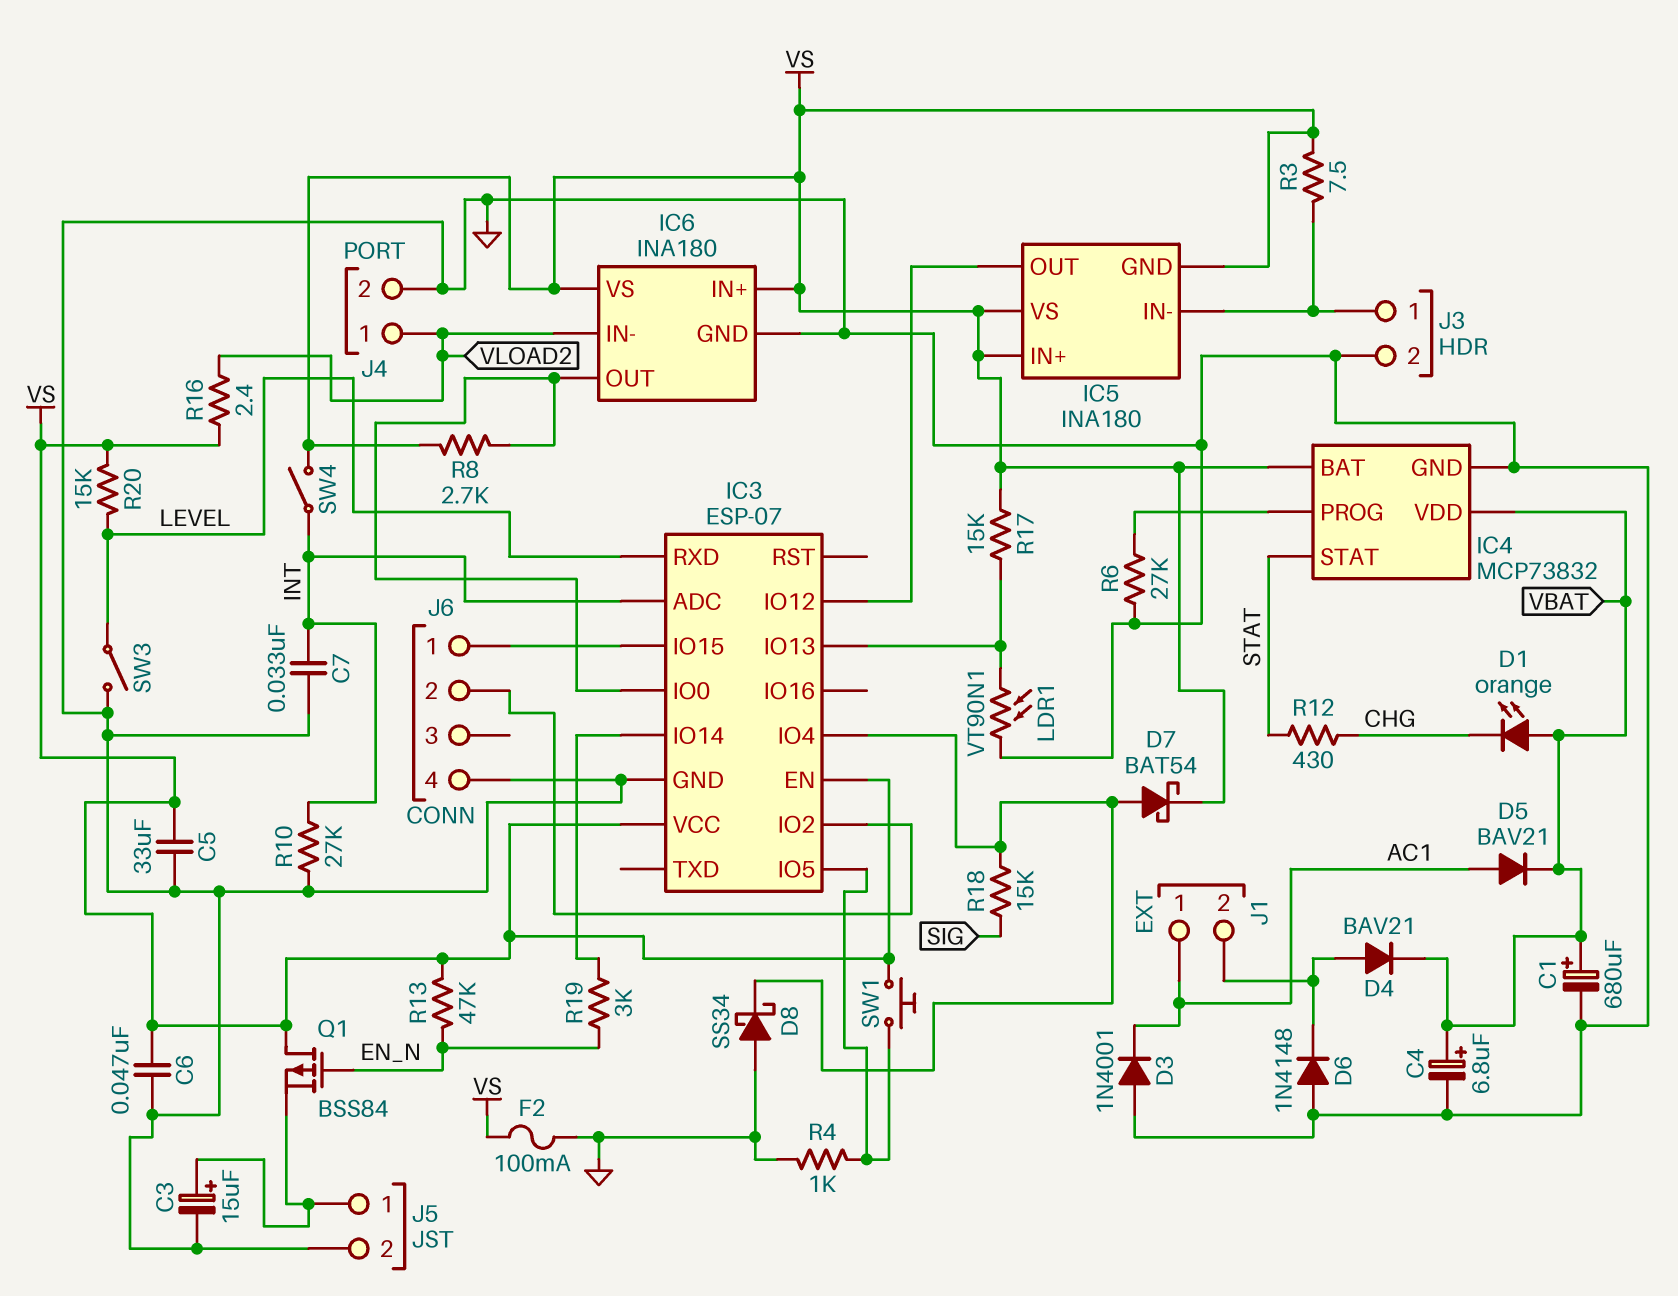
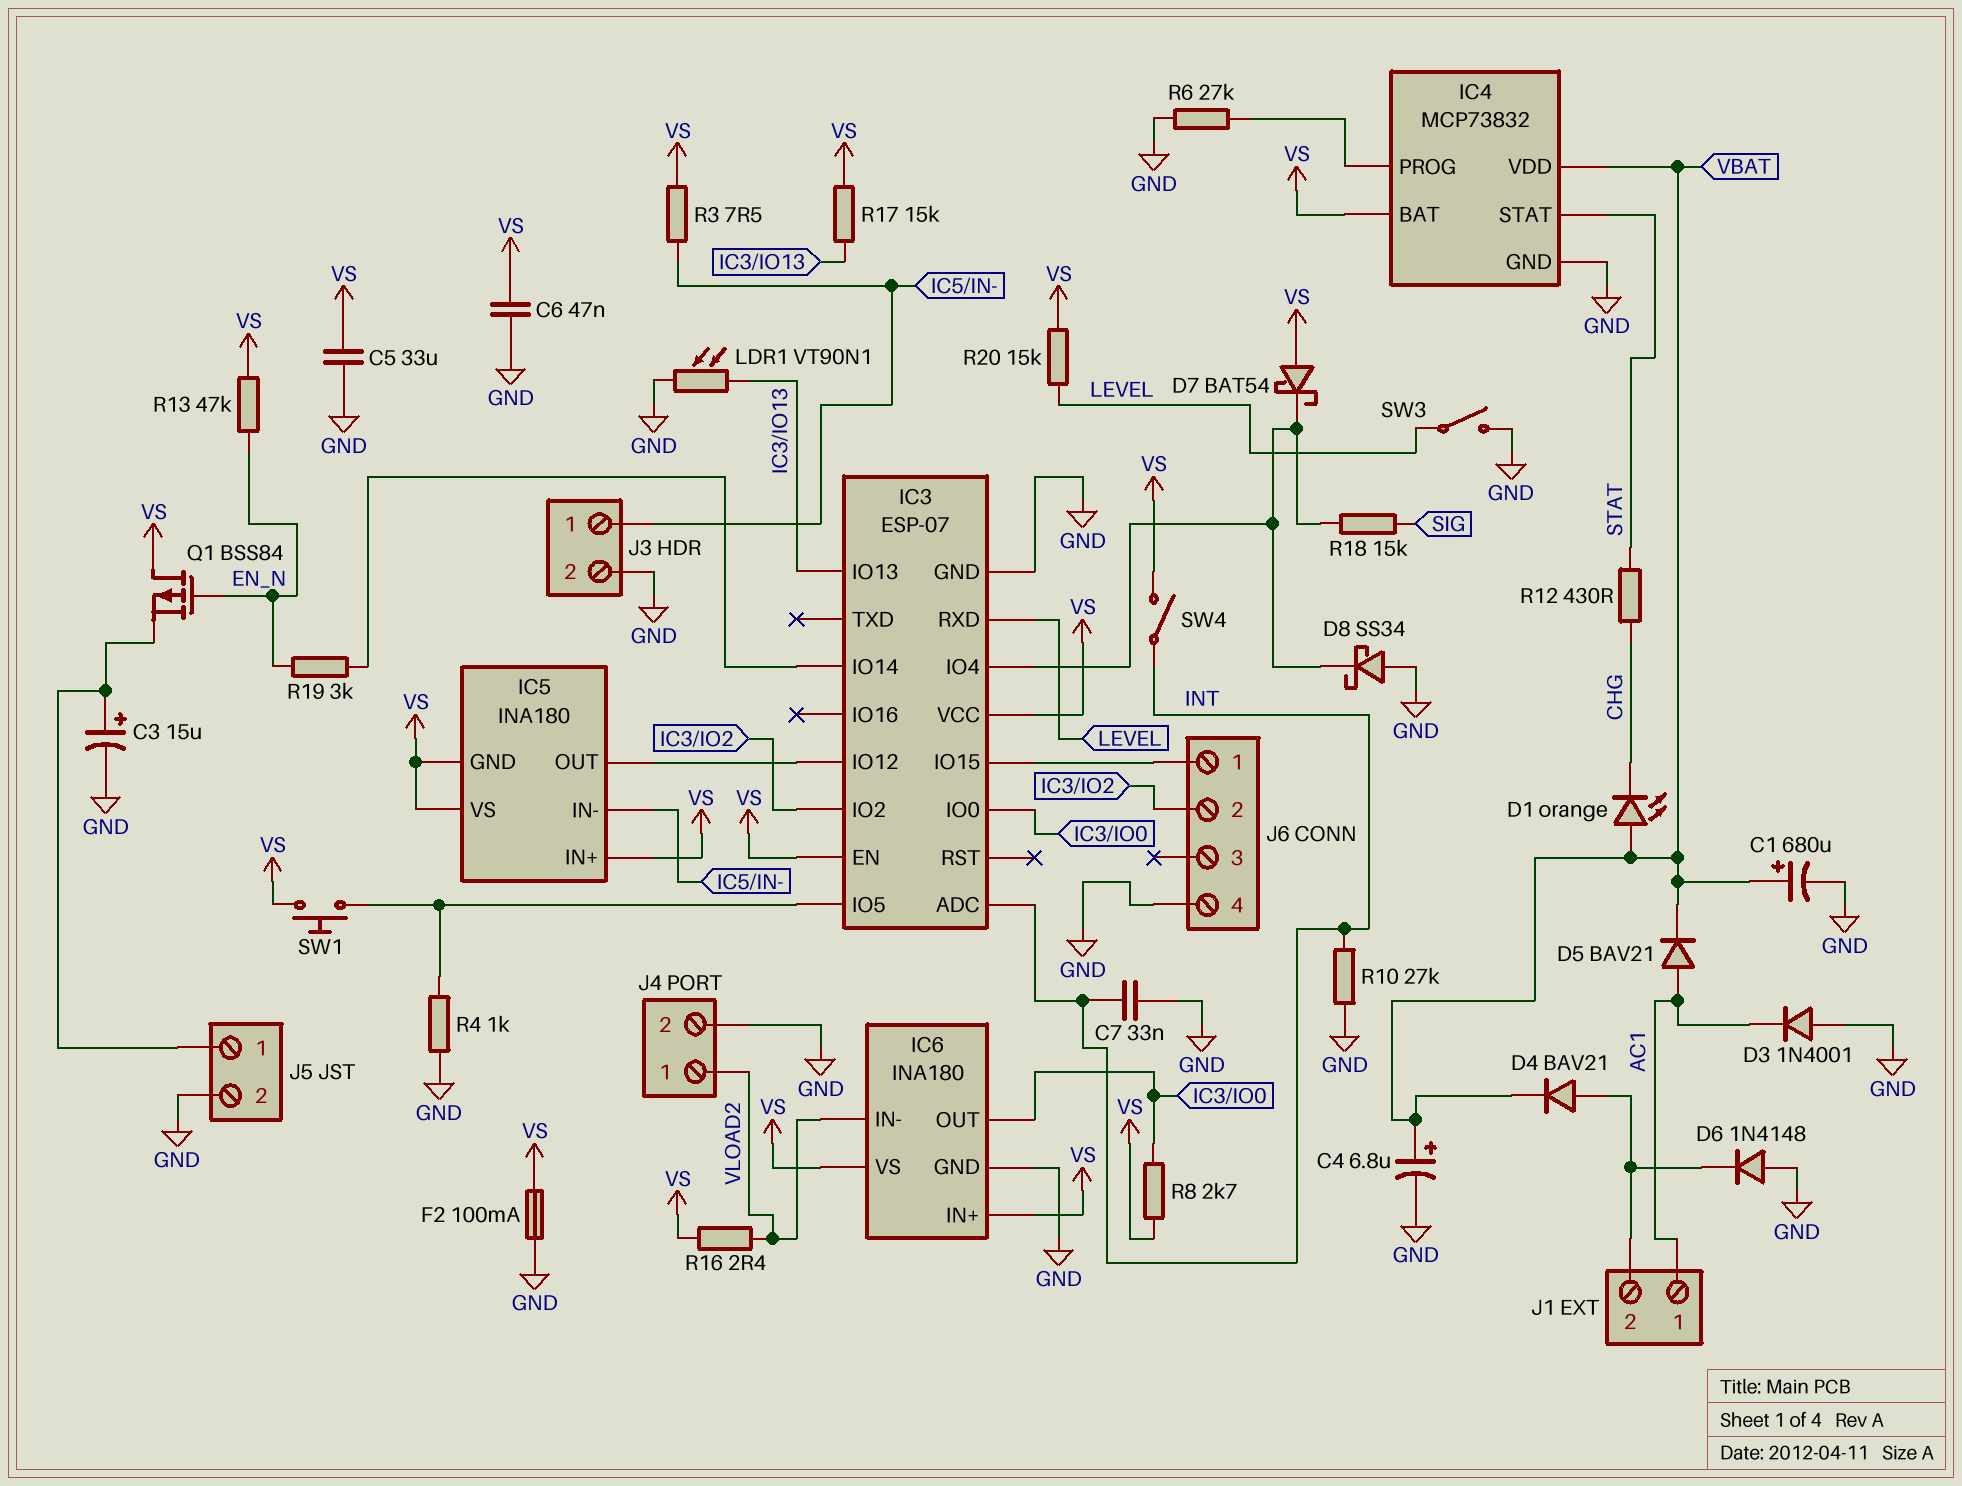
D7: schottky BAT54 (A IC3/IO4, K VS) -> schottky BAT54 (A VS, K IC3/IO4)

